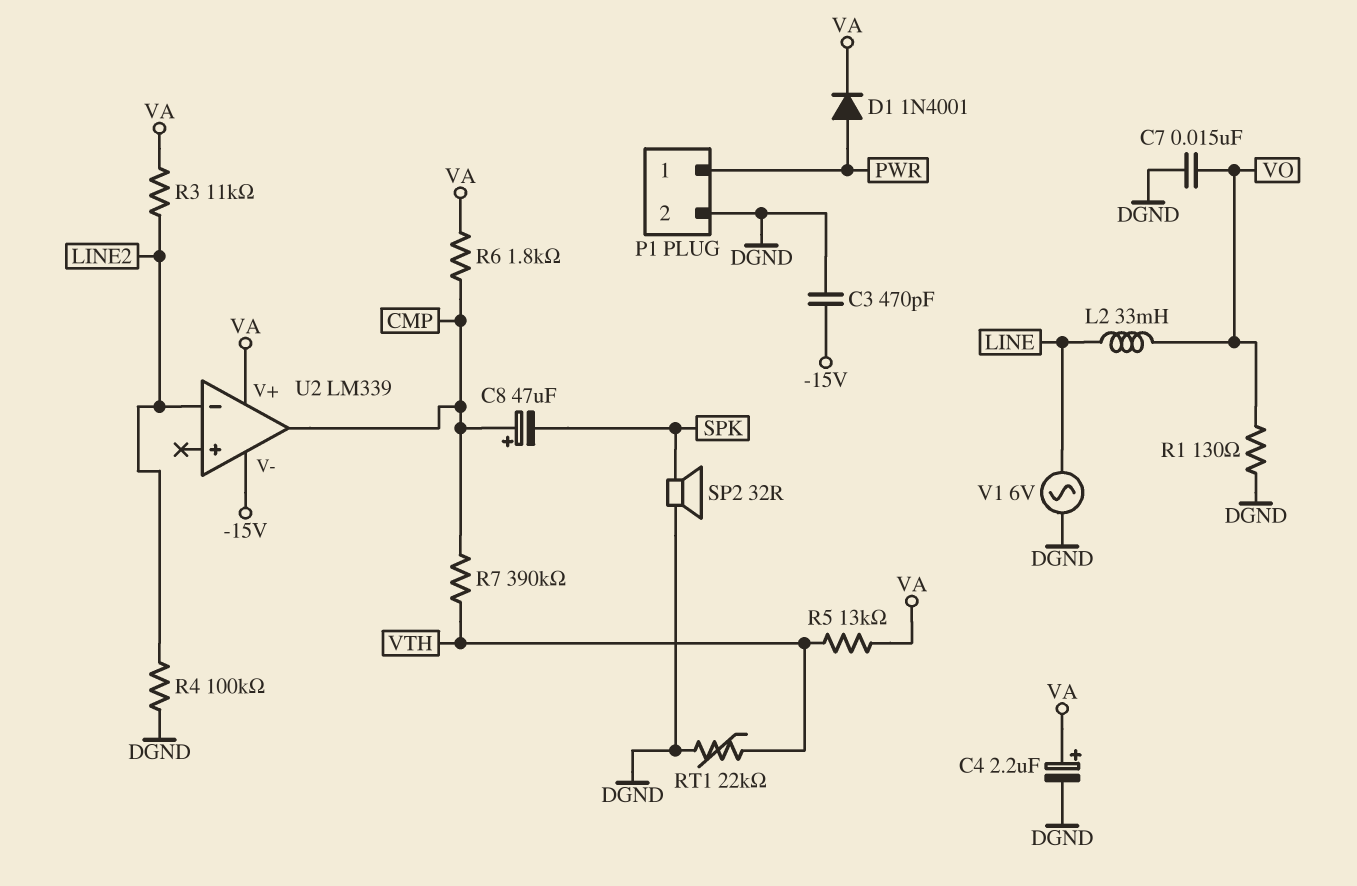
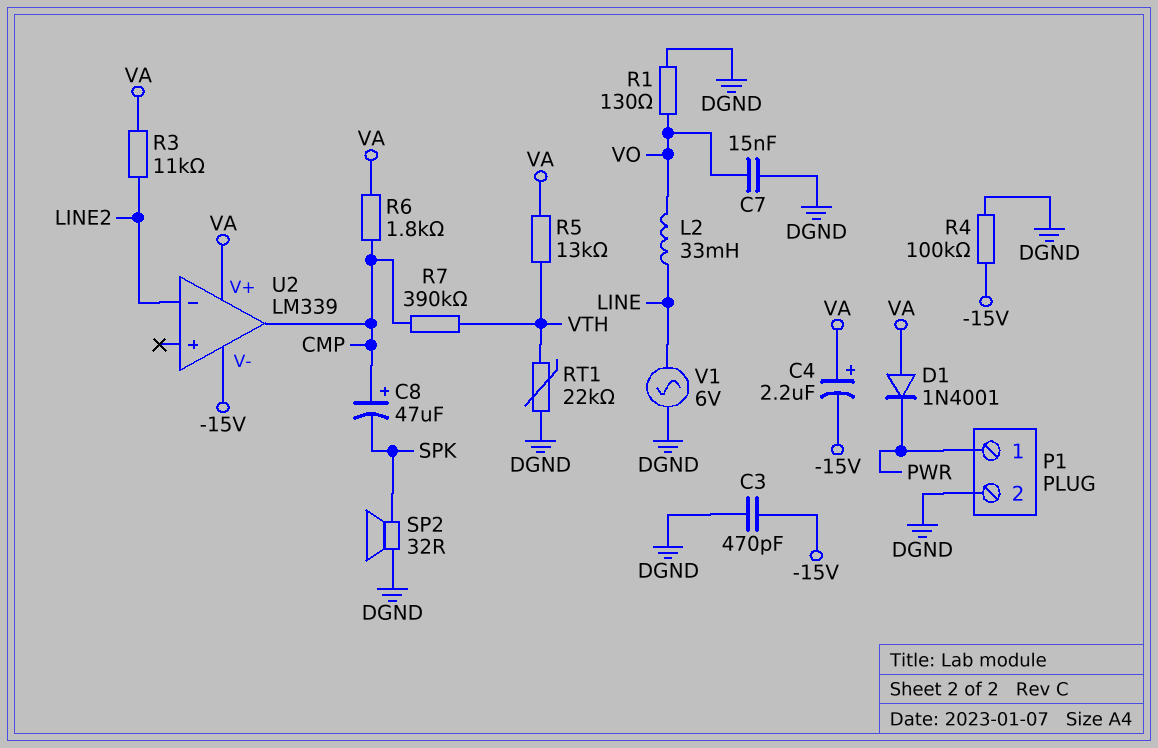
C4: 2.2uF (plus VA, minus DGND) -> 2.2uF (plus VA, minus -15V)
D1: diode 1N4001 (A PWR, K VA) -> diode 1N4001 (A VA, K PWR)
R4: 100k (DGND, LINE2) -> 100k (-15V, DGND)

